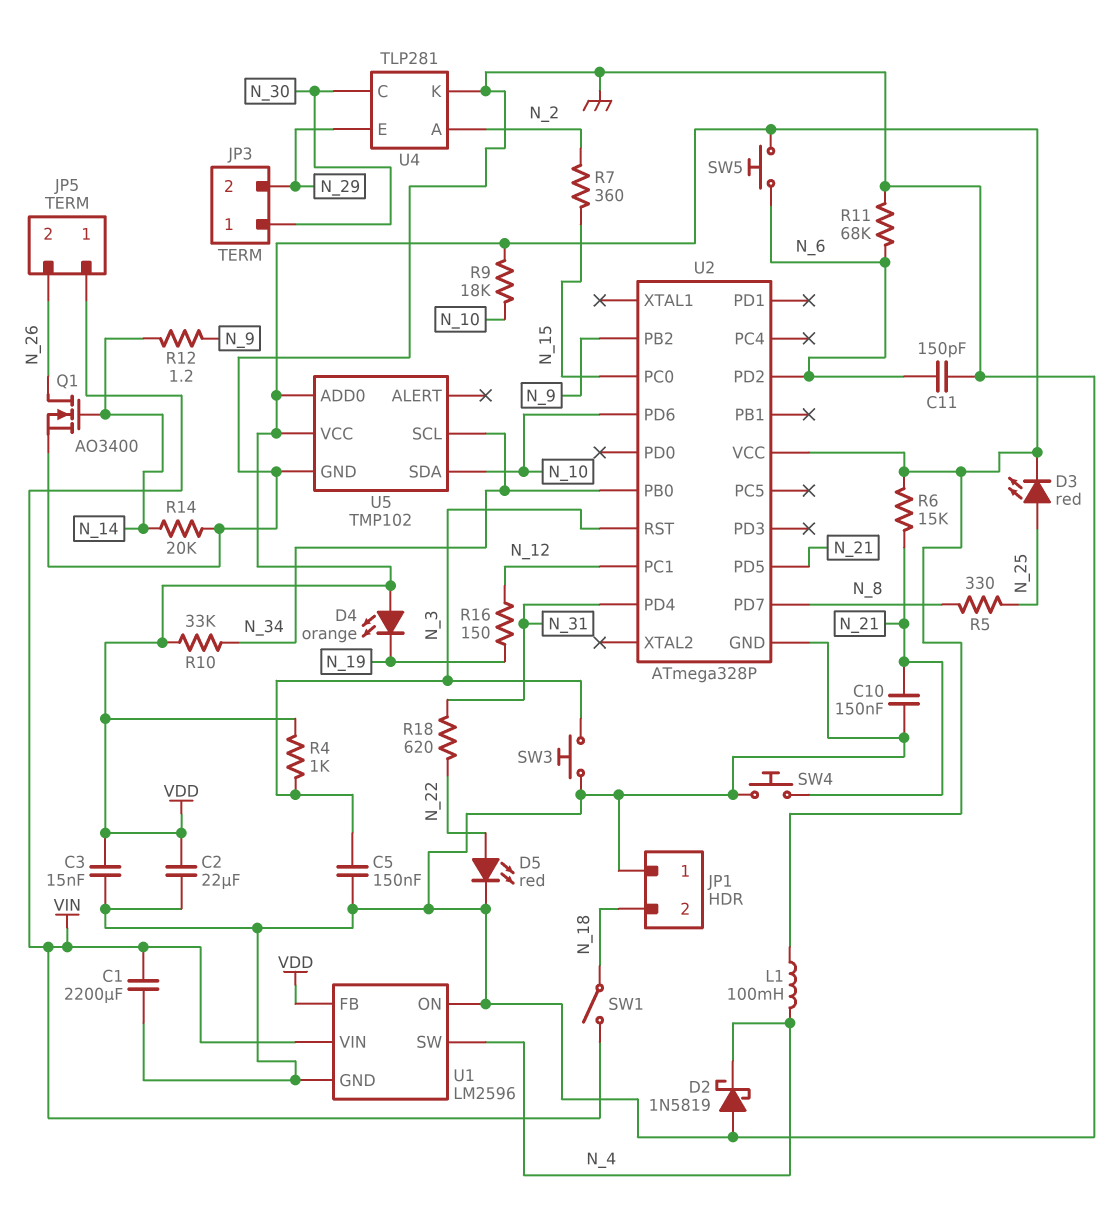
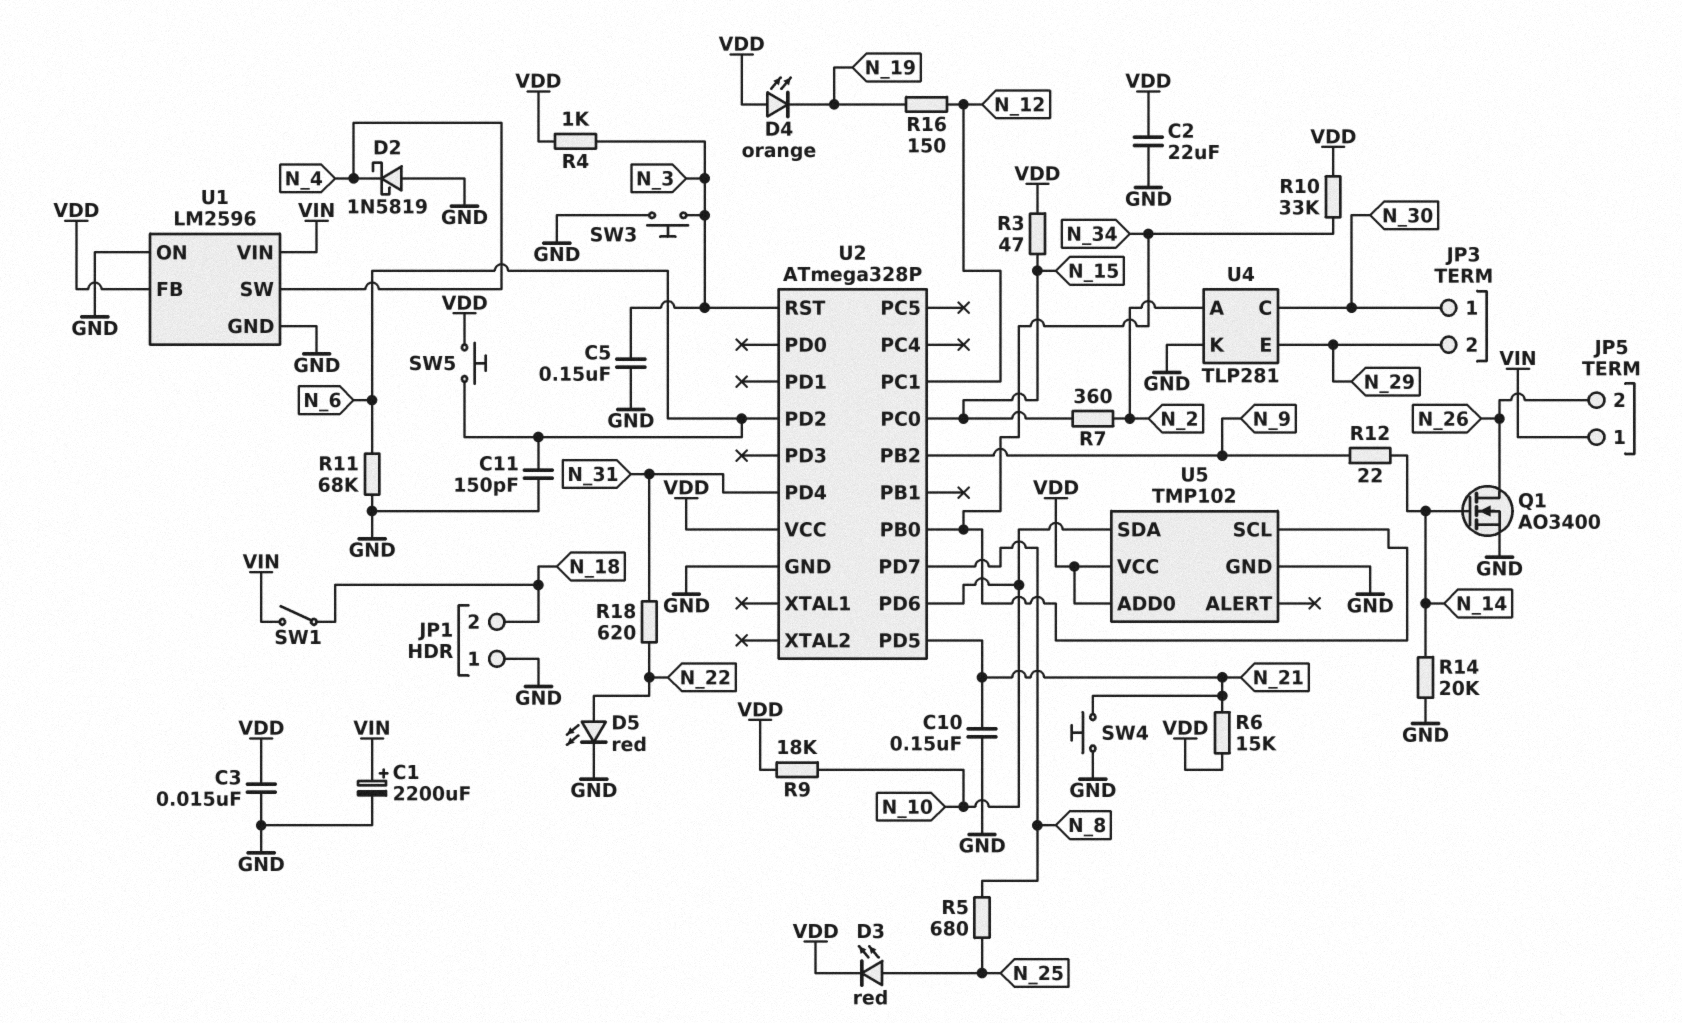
C1: 2200uF (GND, VIN) -> 2200uF (plus VIN, minus GND)
L1: 100mH (N_4, VDD) -> none
R3: none -> 47 (N_15, VDD)
R5: 330 (N_8, N_25) -> 680 (N_8, N_25)
R12: 1.2 (N_9, N_14) -> 22 (N_9, N_14)

